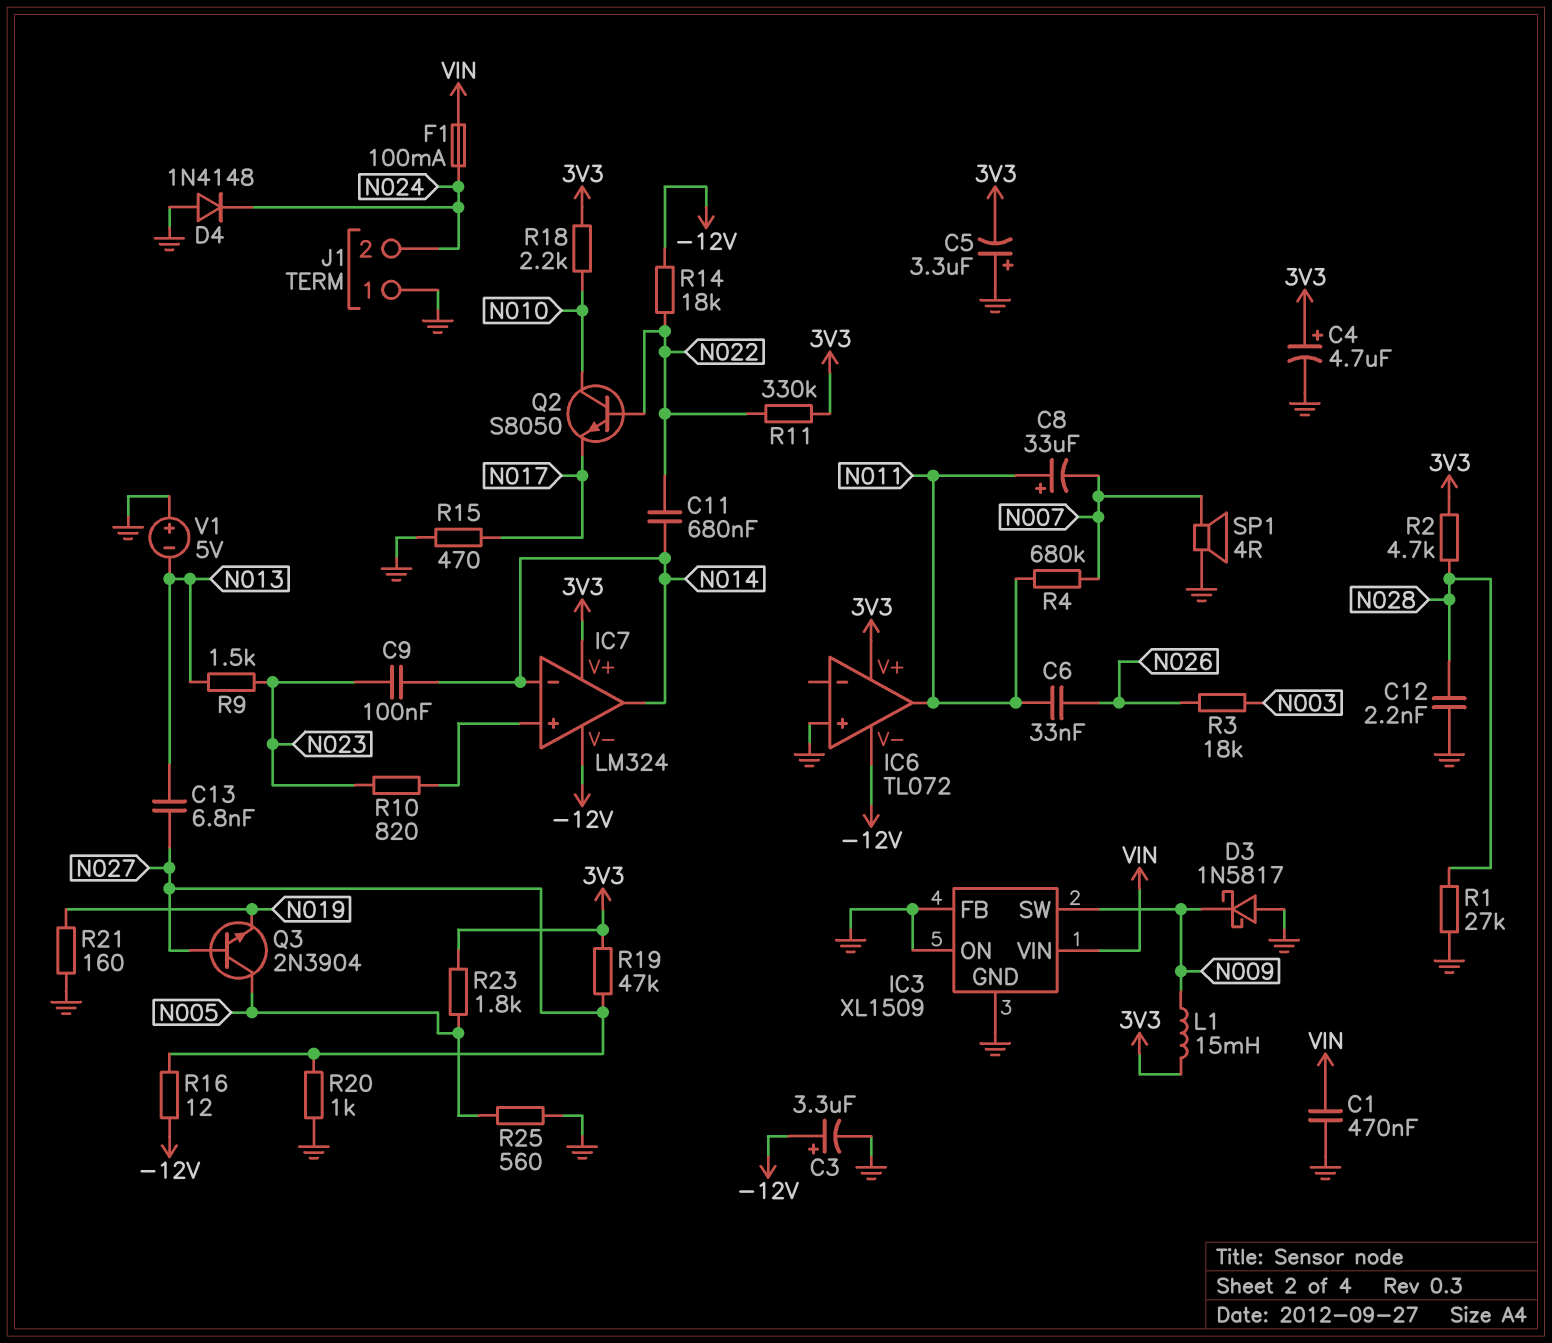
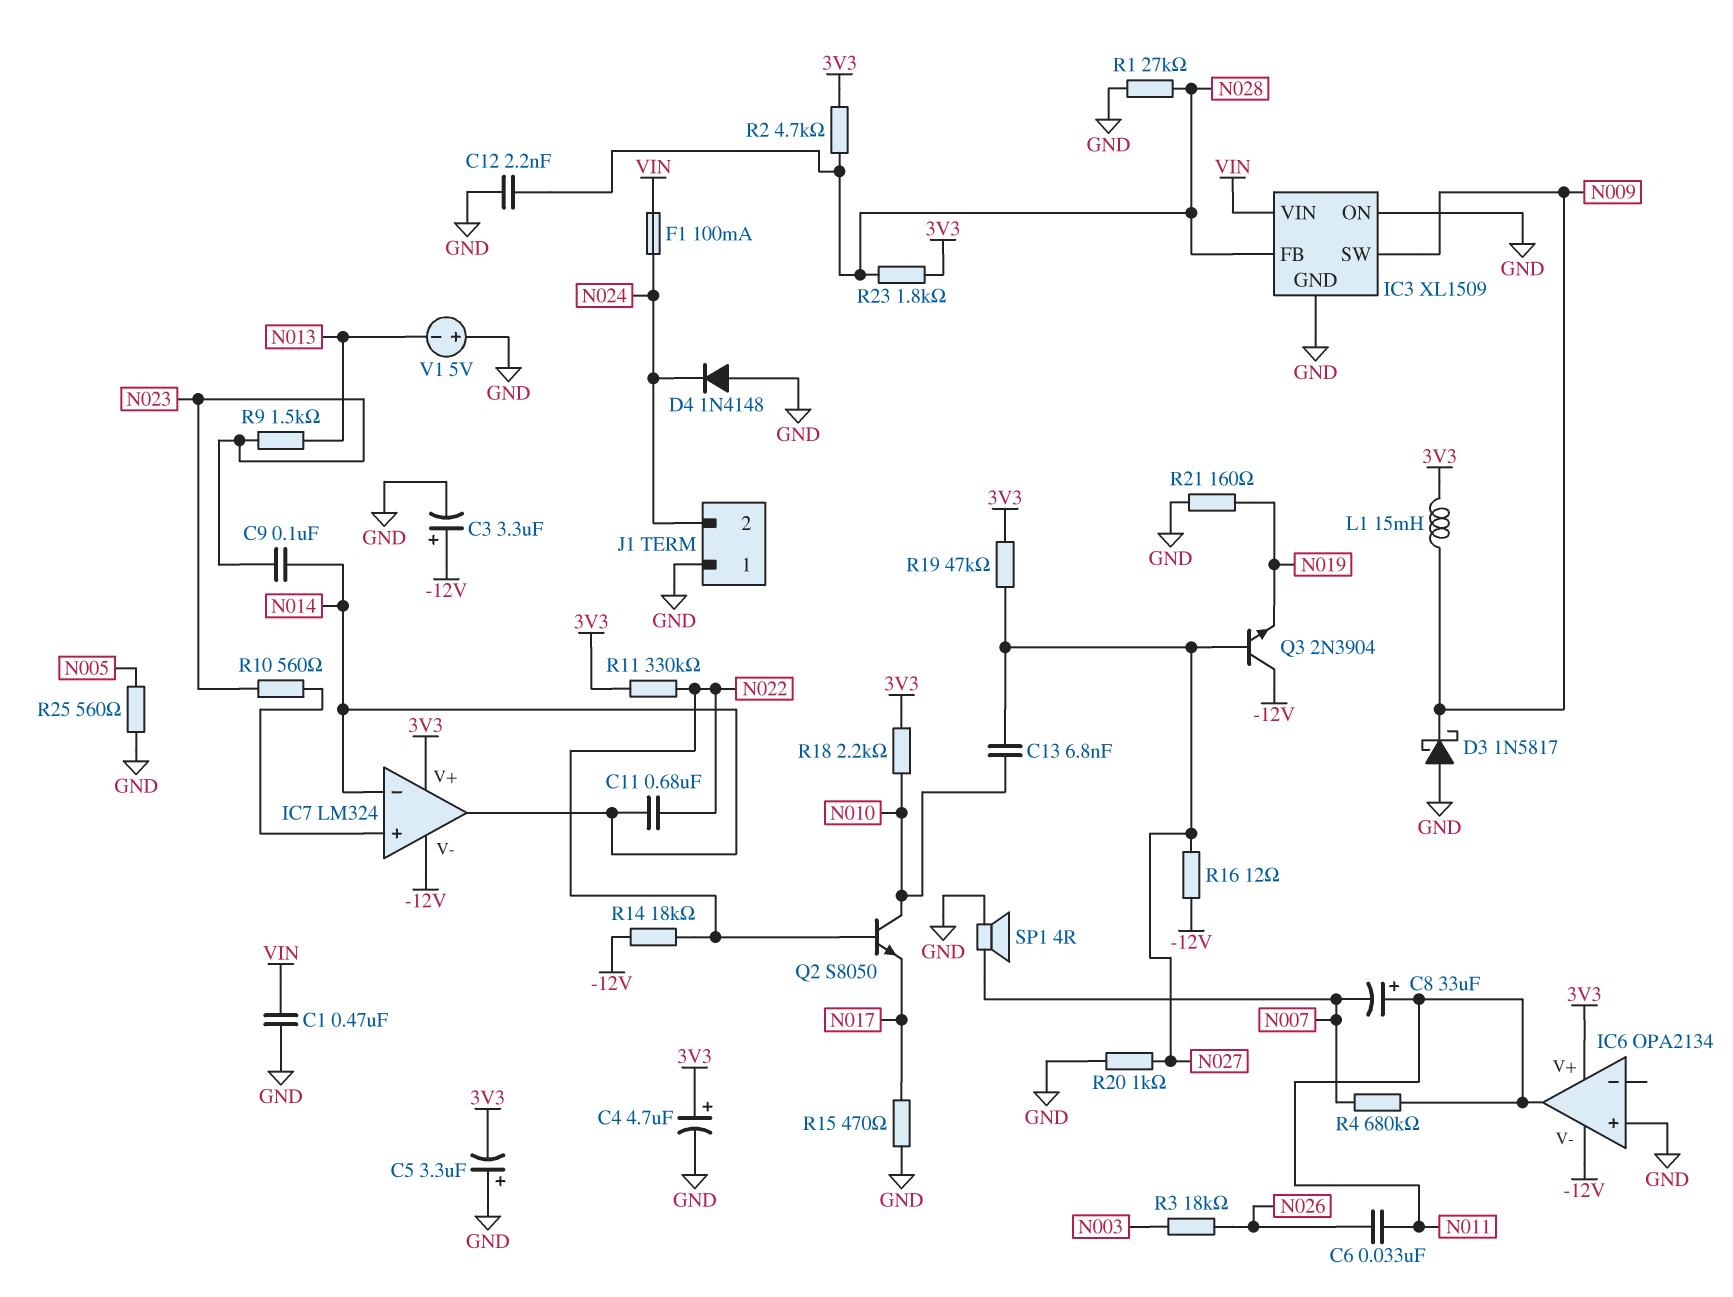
C13: 6.8nF (N013, N027) -> 6.8nF (N010, N027)
IC3 pin FB: GND -> N028
IC6: TL072 -> OPA2134
Q3: NPN 2N3904 (B N027, C N005, E N019) -> NPN 2N3904 (B N027, C -12V, E N019)
R10: 820 (IC7/in+, N023) -> 560 (IC7/in+, N023)
R23: 1.8k (3V3, N005) -> 1.8k (3V3, N028)

